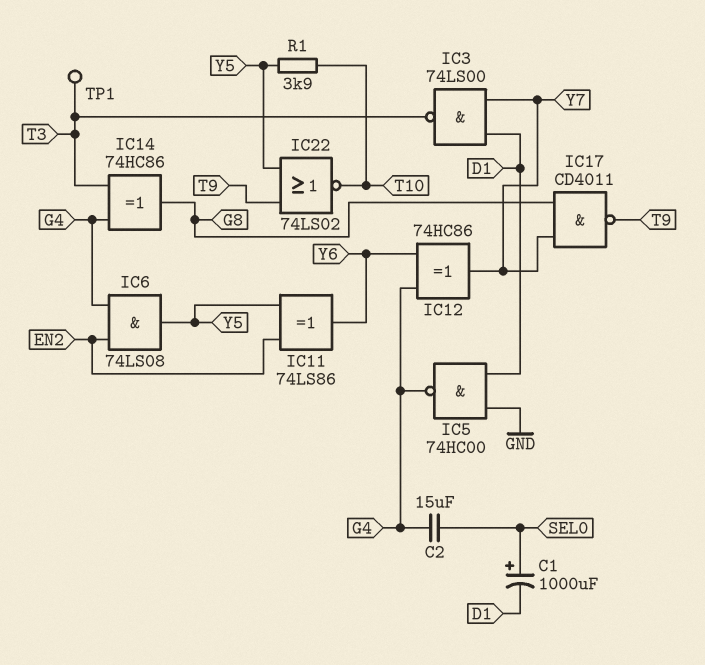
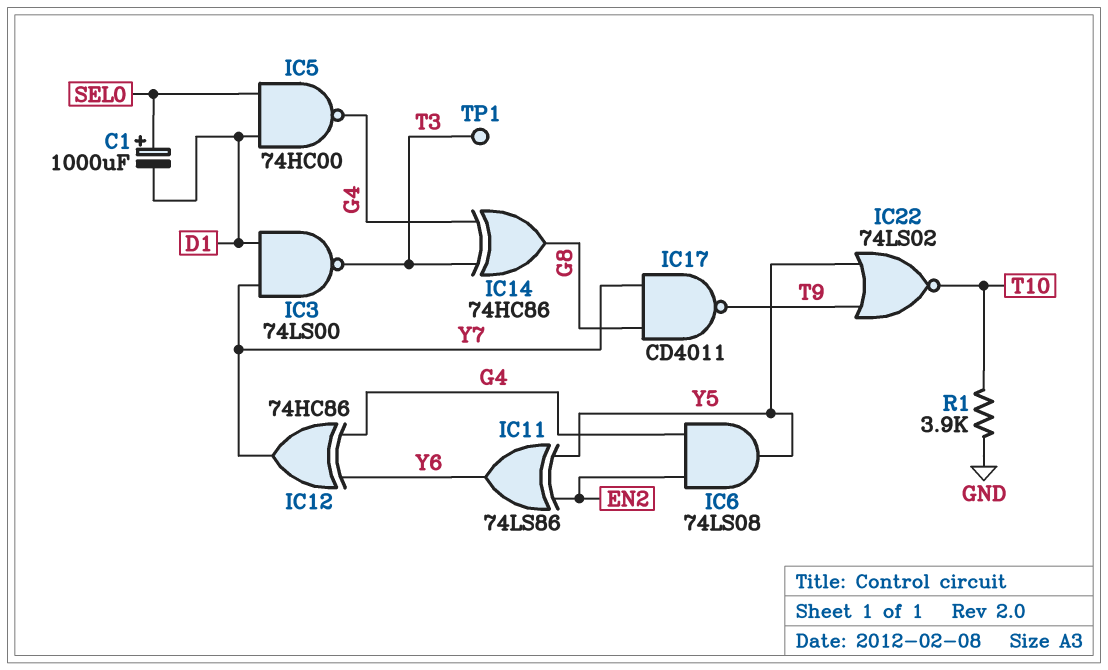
C2: 15uF (G4, SEL0) -> none
IC5: NAND 74HC00 (in D1, in GND, out G4) -> NAND 74HC00 (in D1, in SEL0, out G4)
R1: 3.9k (T10, Y5) -> 3.9k (GND, T10)

